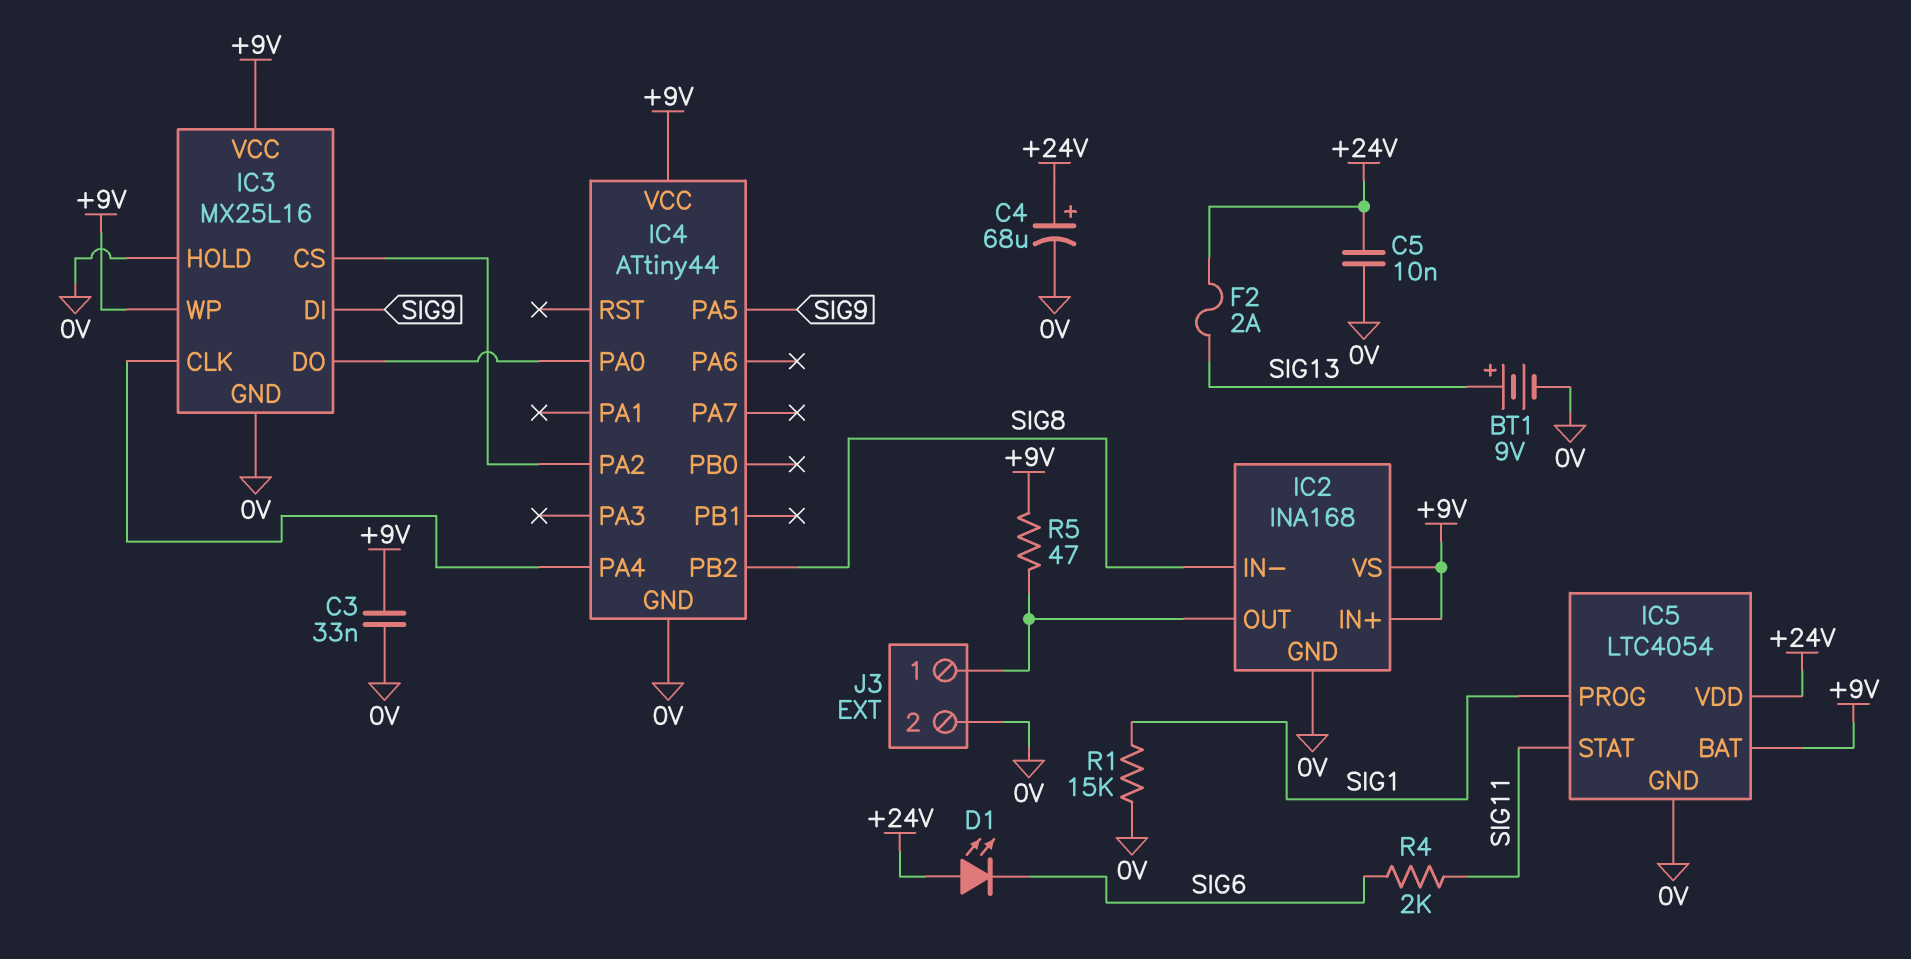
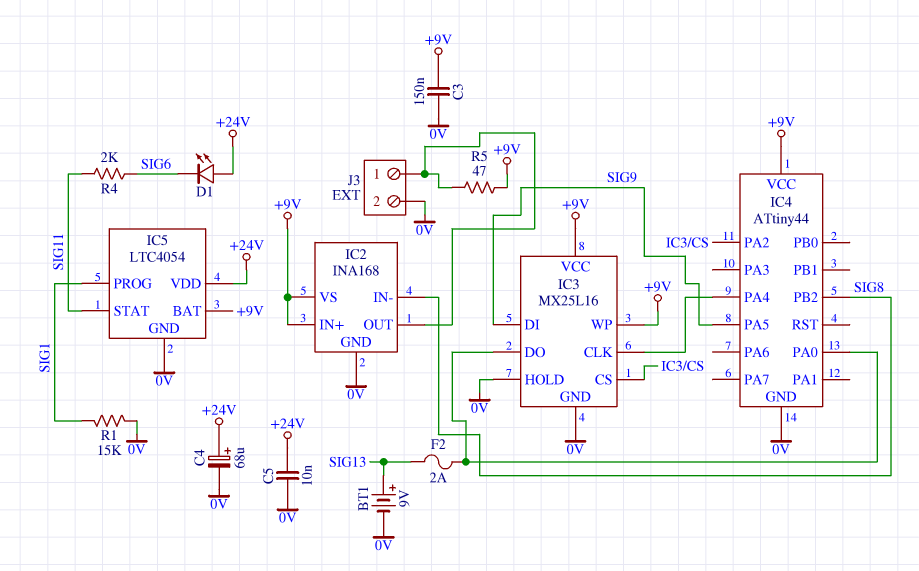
C3: 33nF (+9V, 0V) -> 150nF (+9V, 0V)
F2: 2A (+24V, SIG13) -> 2A (IC3/DO, SIG13)

